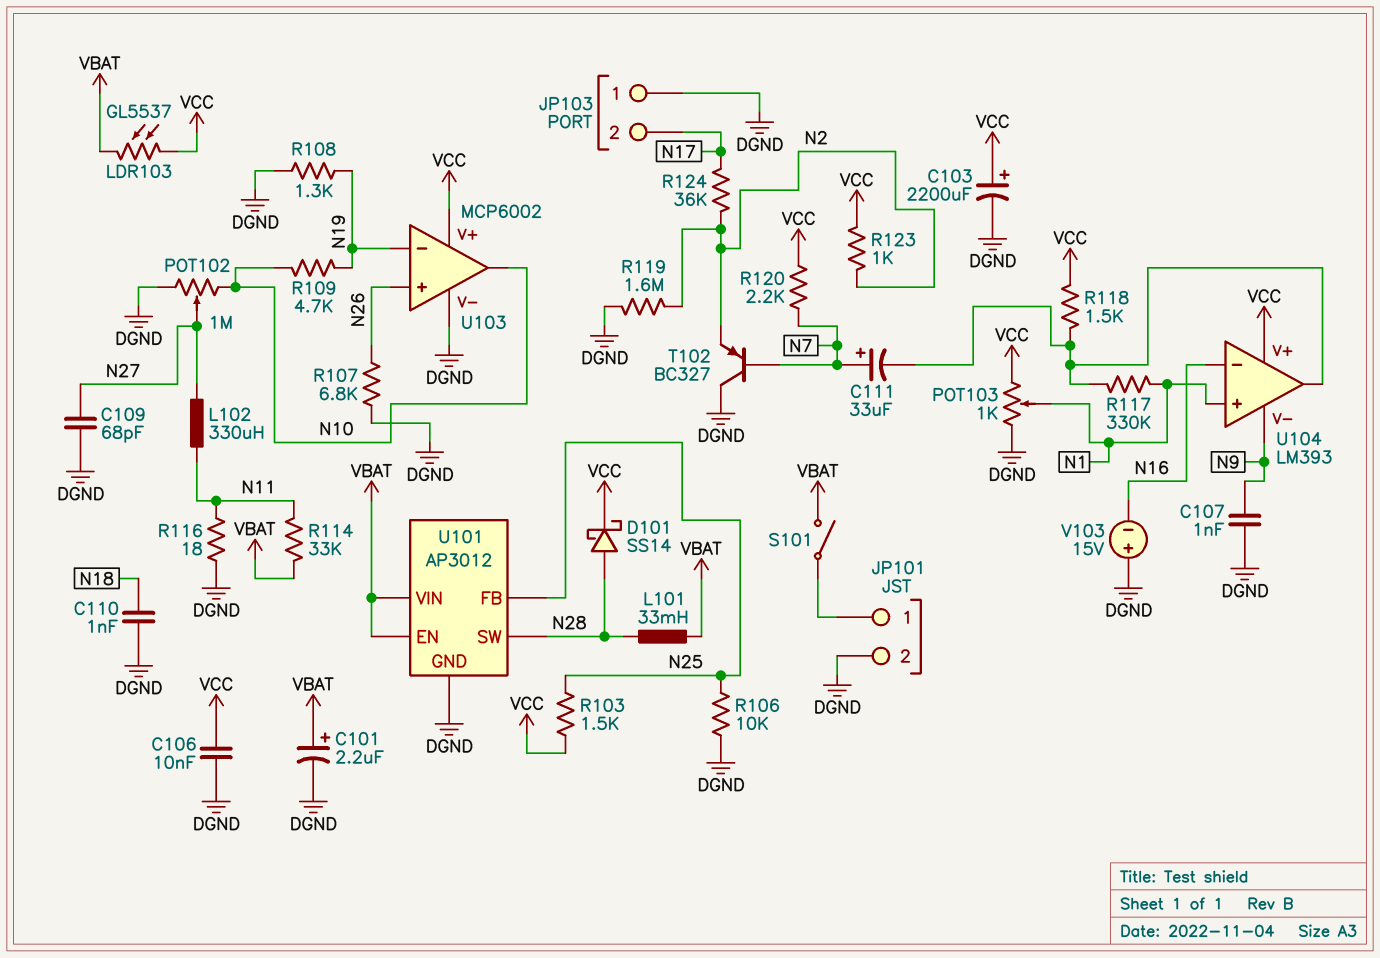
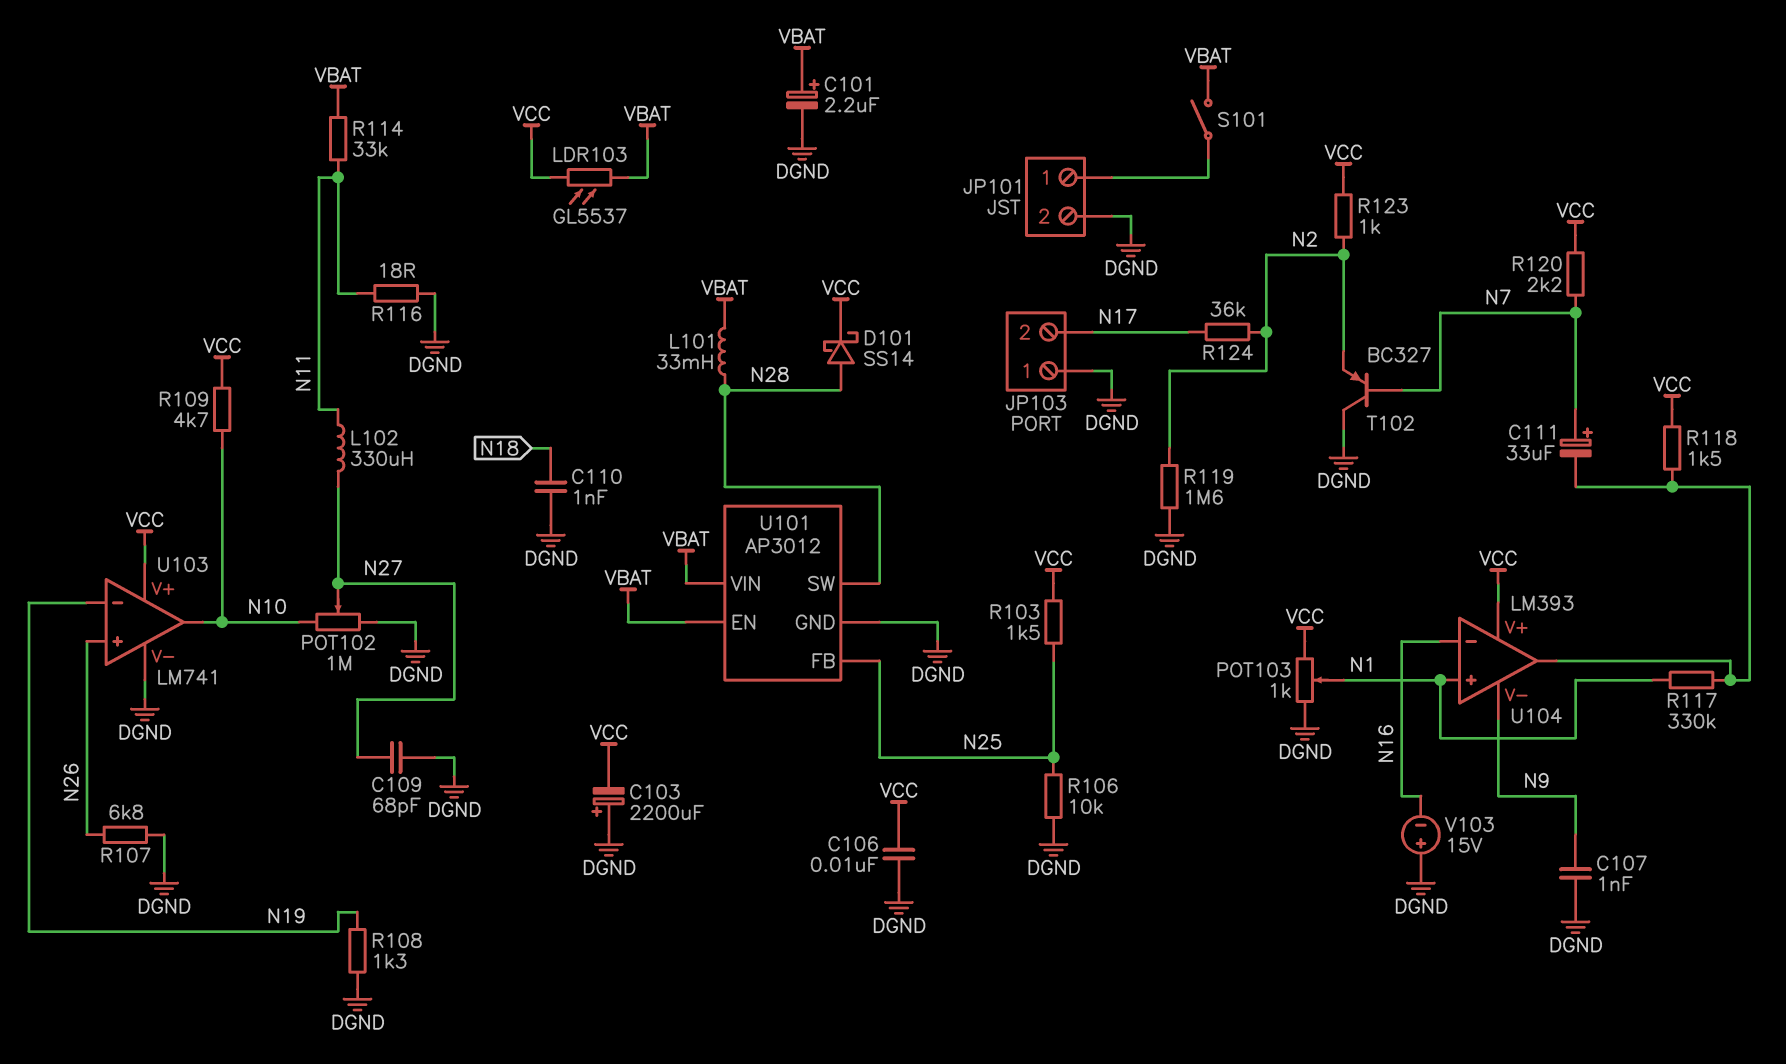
C103: 2200uF (plus VCC, minus DGND) -> 2200uF (plus DGND, minus VCC)
R109: 4.7k (N10, N19) -> 4.7k (N10, VCC)
U103: MCP6002 -> LM741

